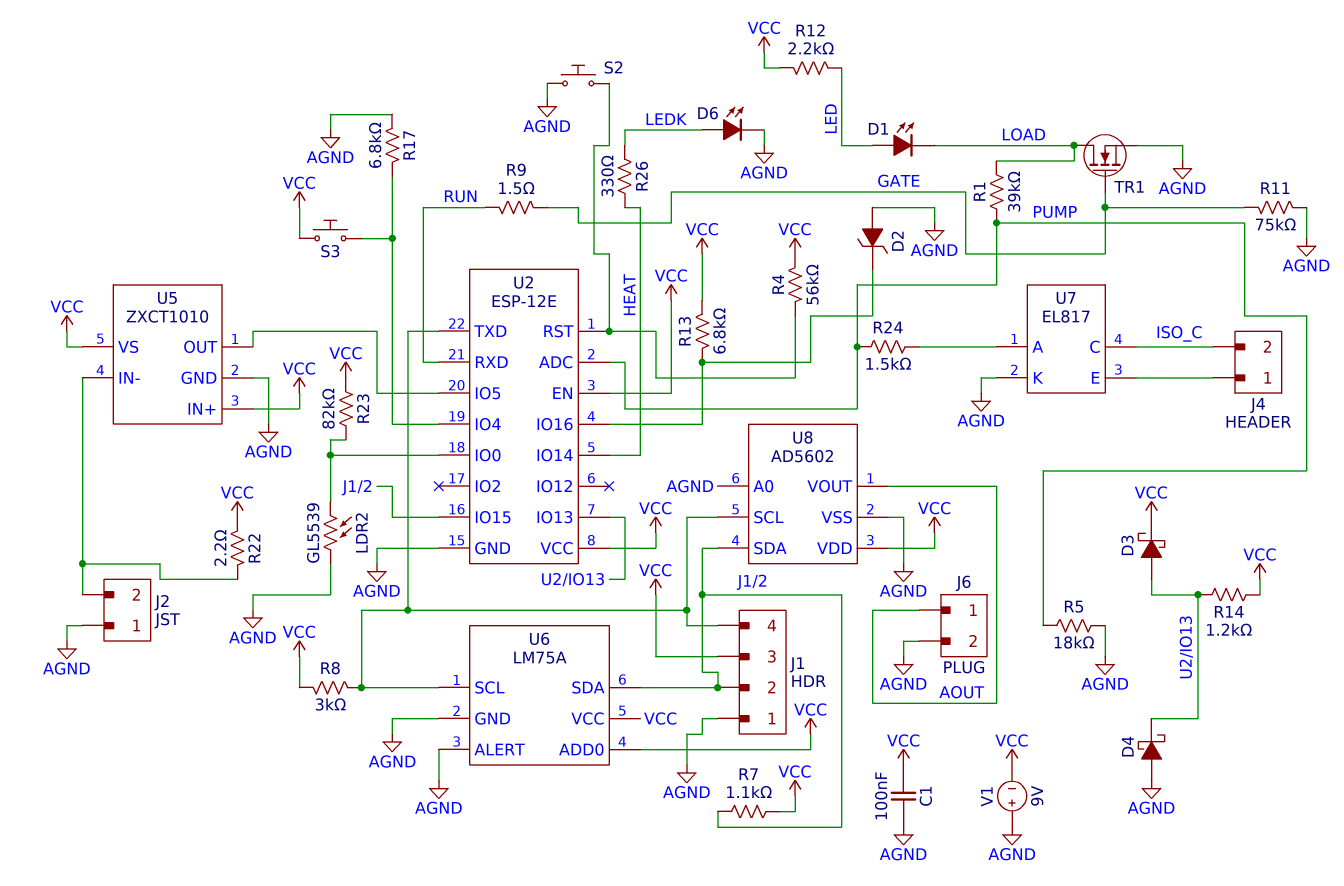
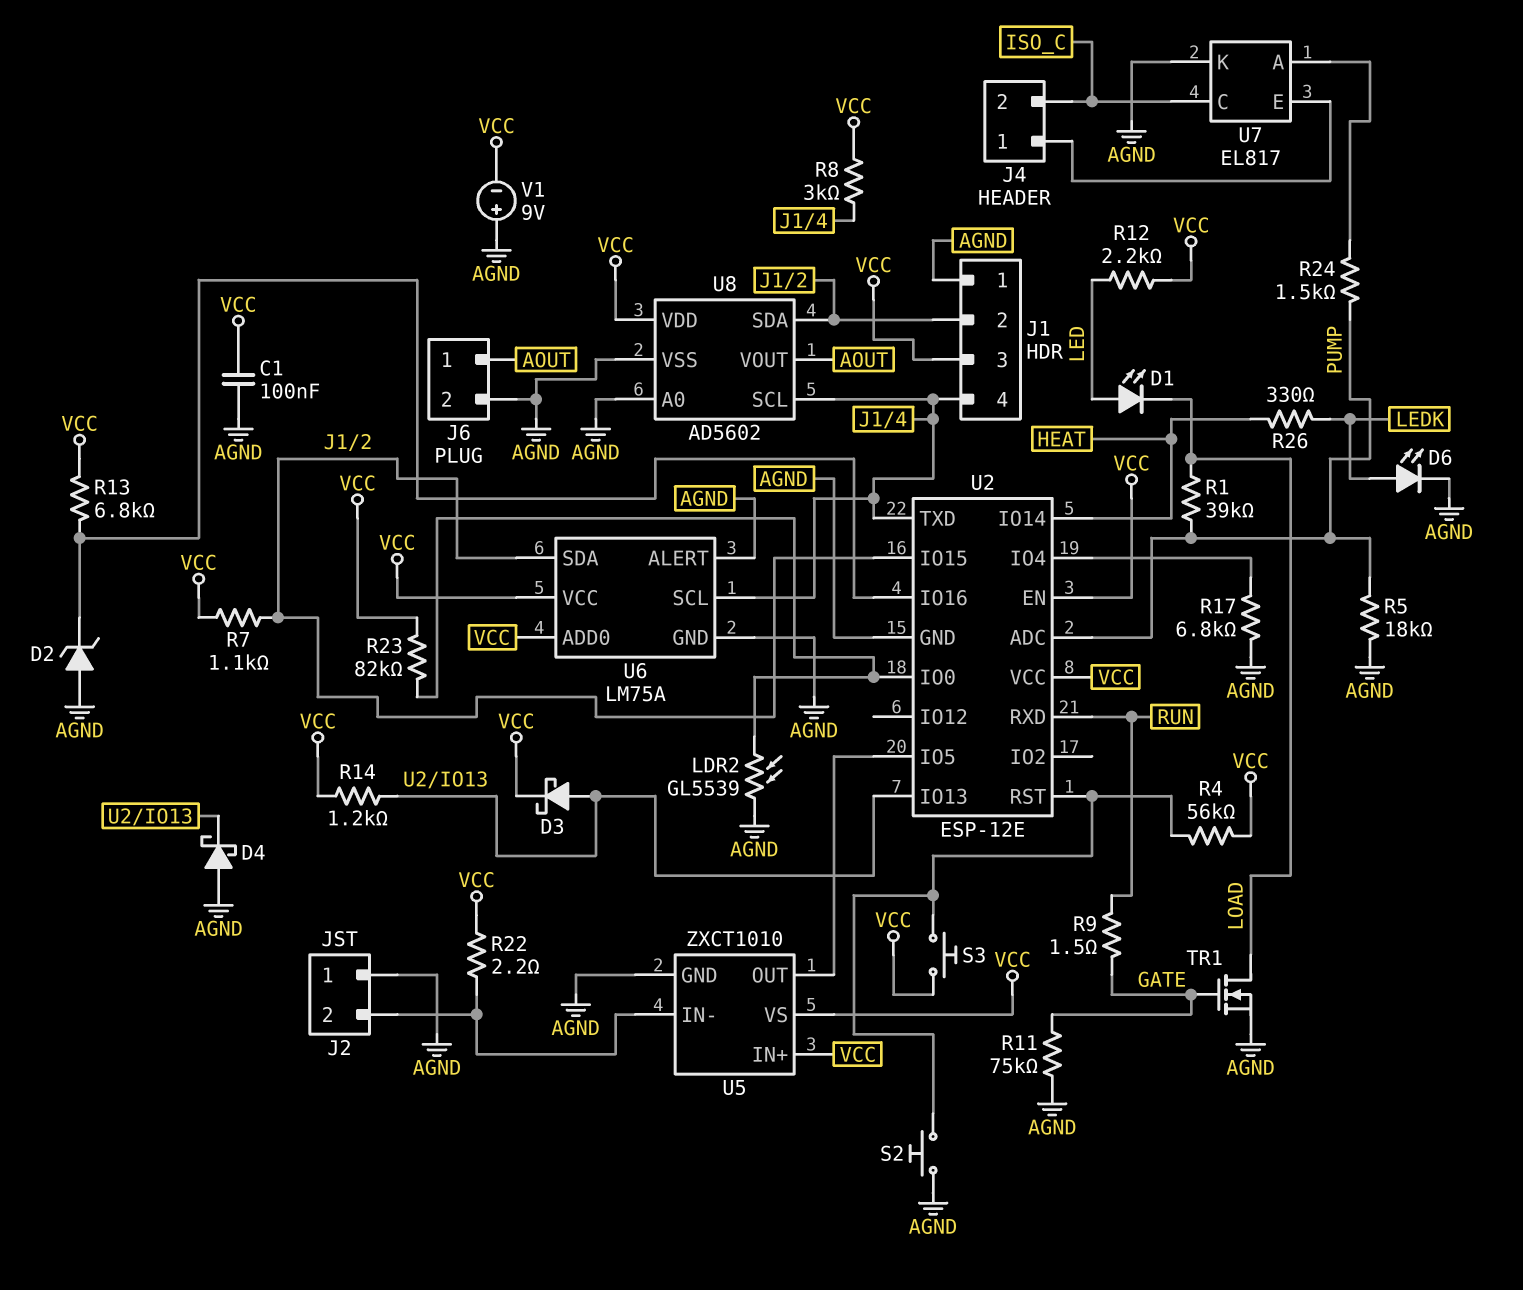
S3: button (U2/IO4, VCC) -> button (U2/RST, VCC)

